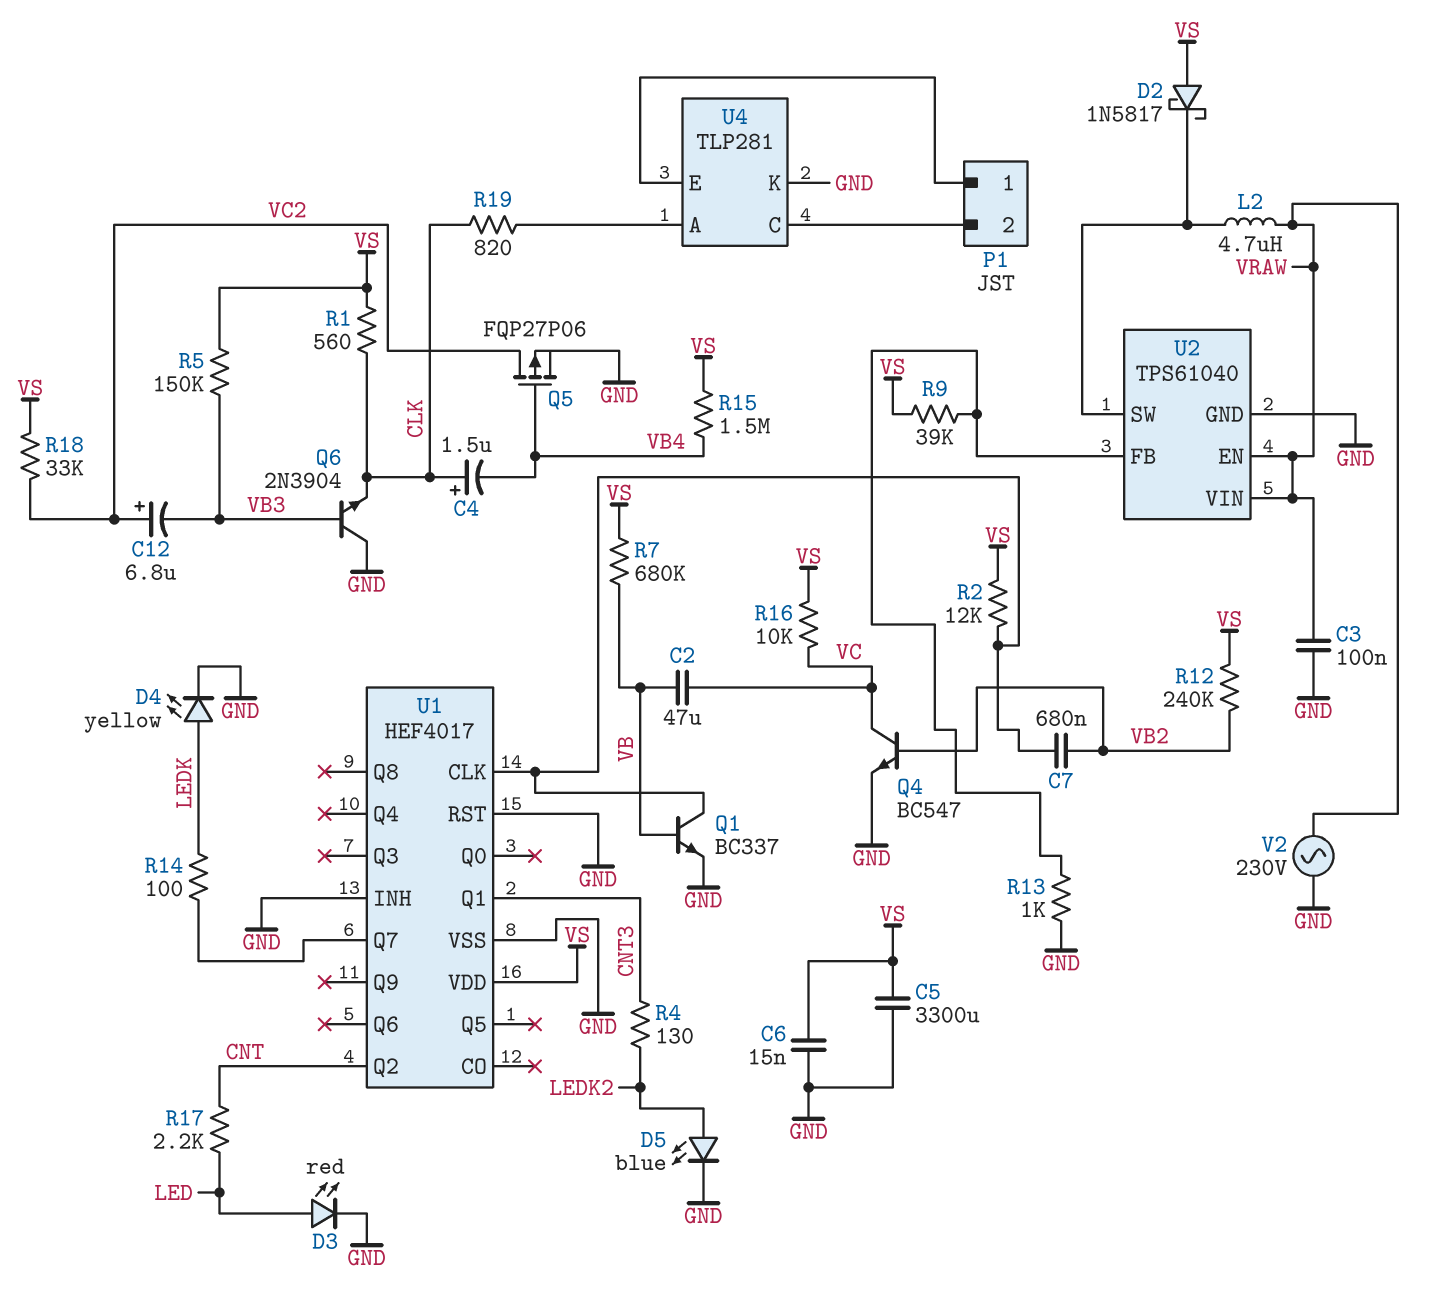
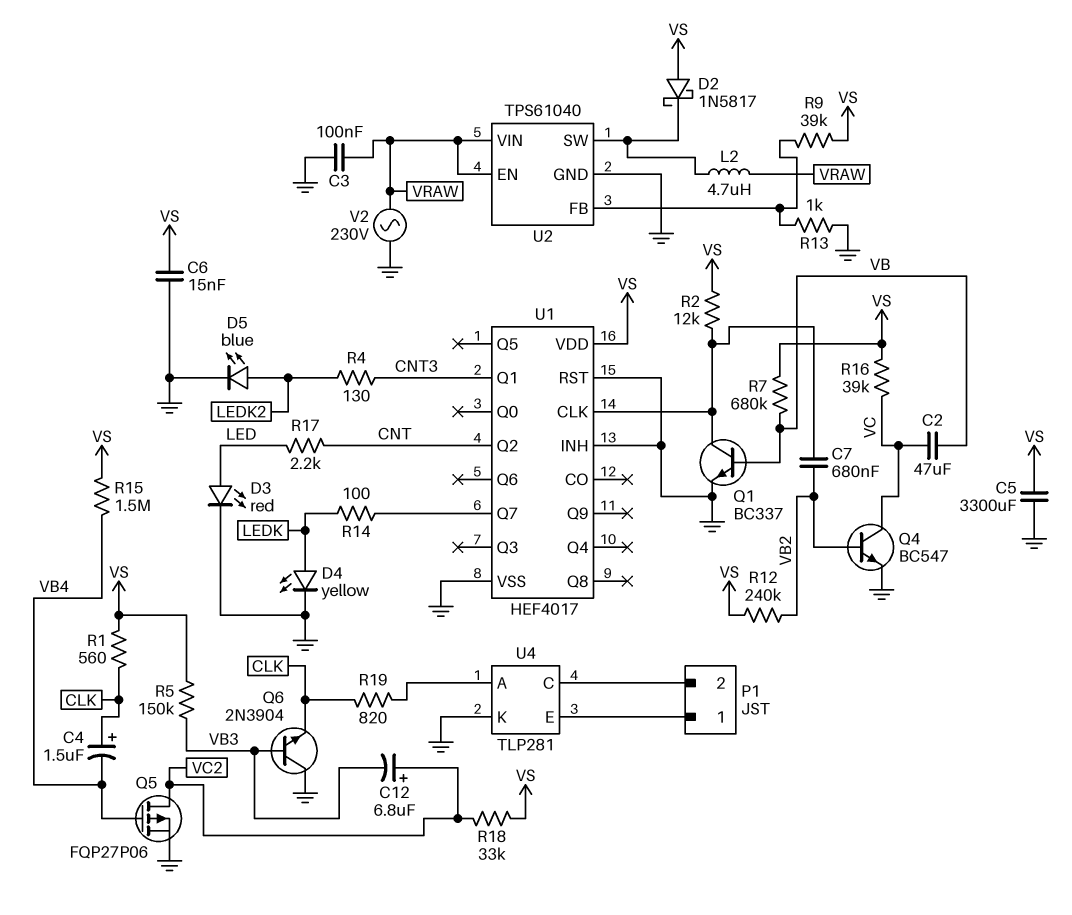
R16: 10k (VC, VS) -> 39k (VC, VS)

